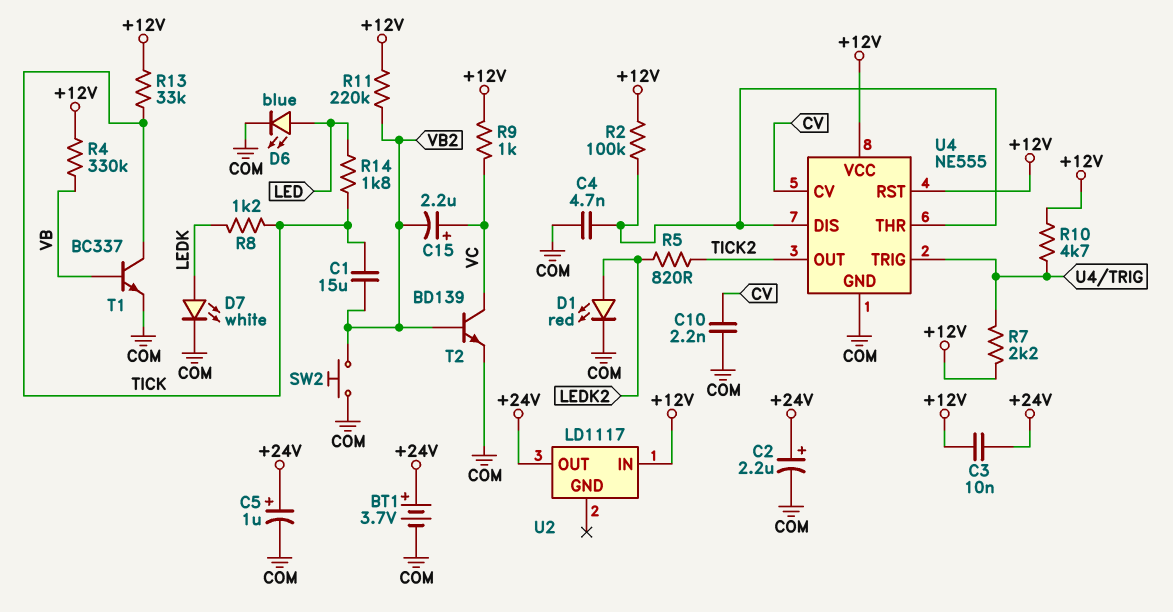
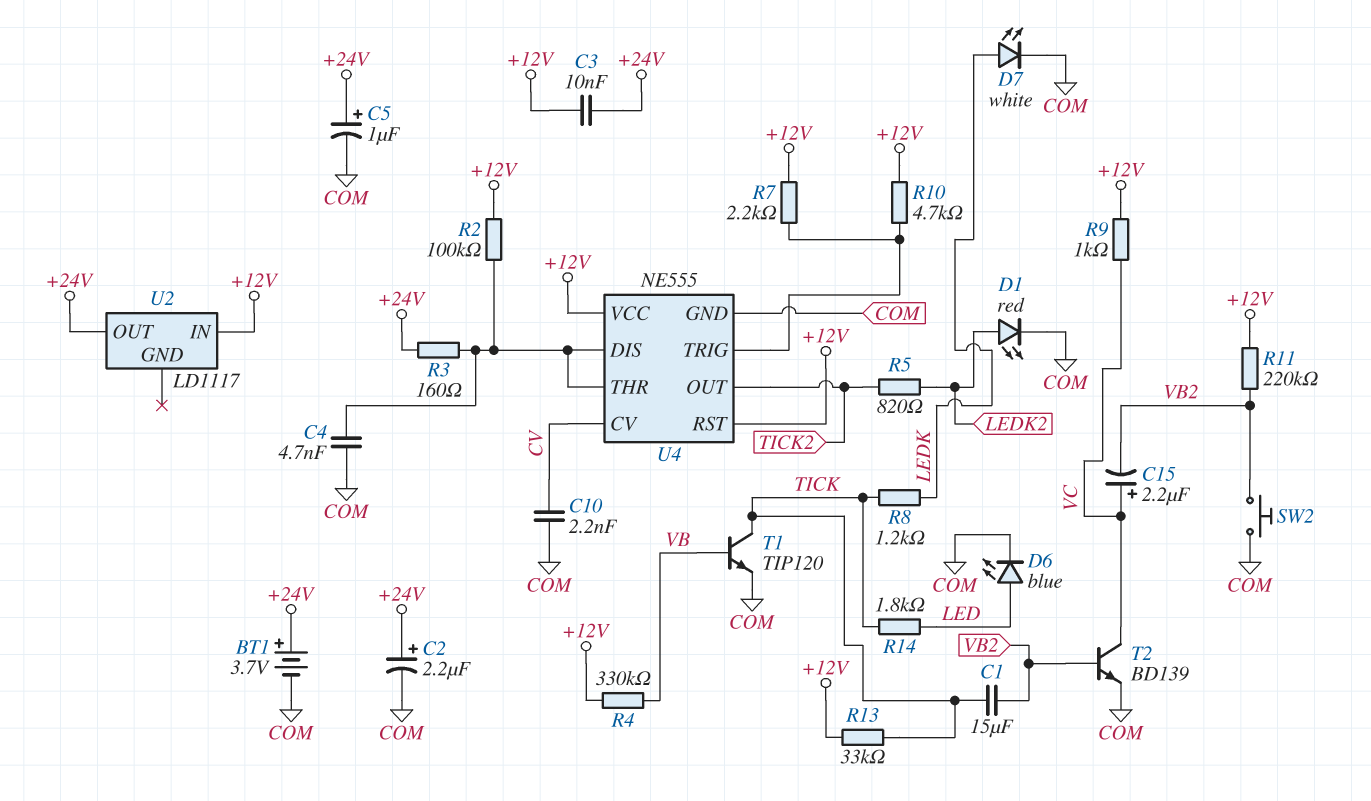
R3: none -> 160 (+24V, U4/DIS)
T1: NPN BC337 (B VB, C TICK, E COM) -> NPN TIP120 (B VB, C TICK, E COM)

